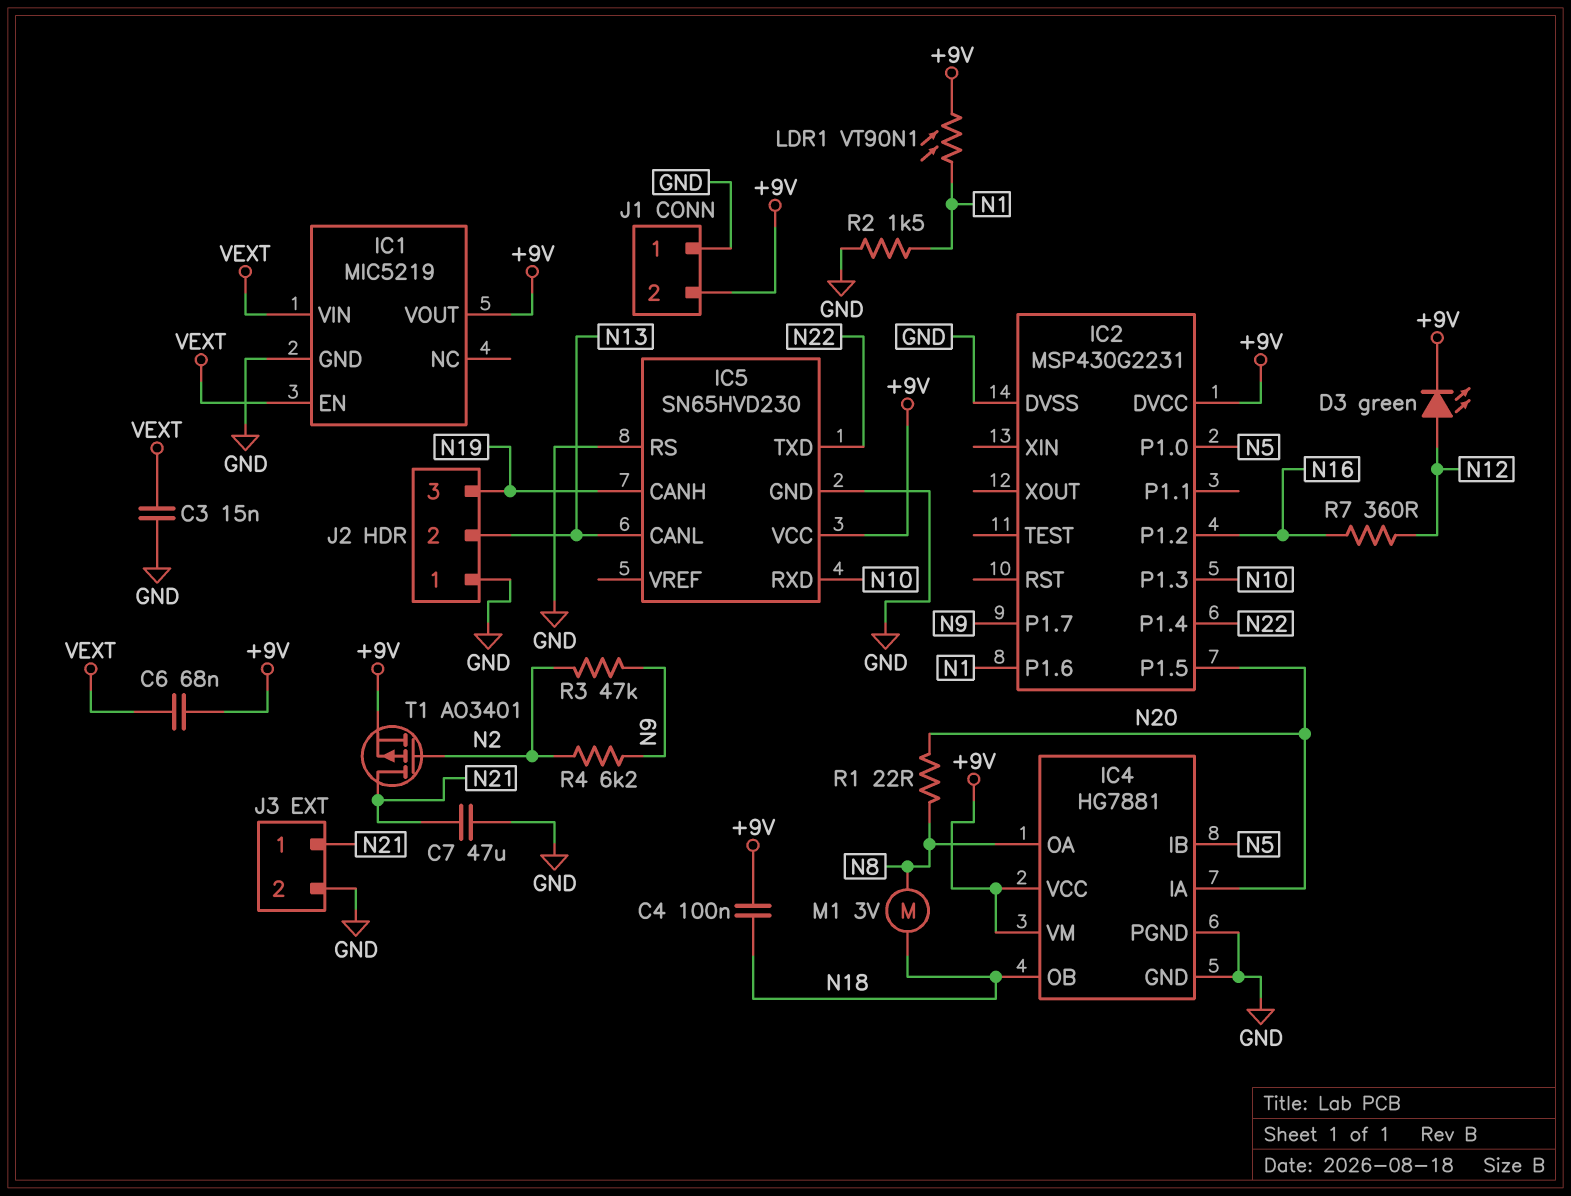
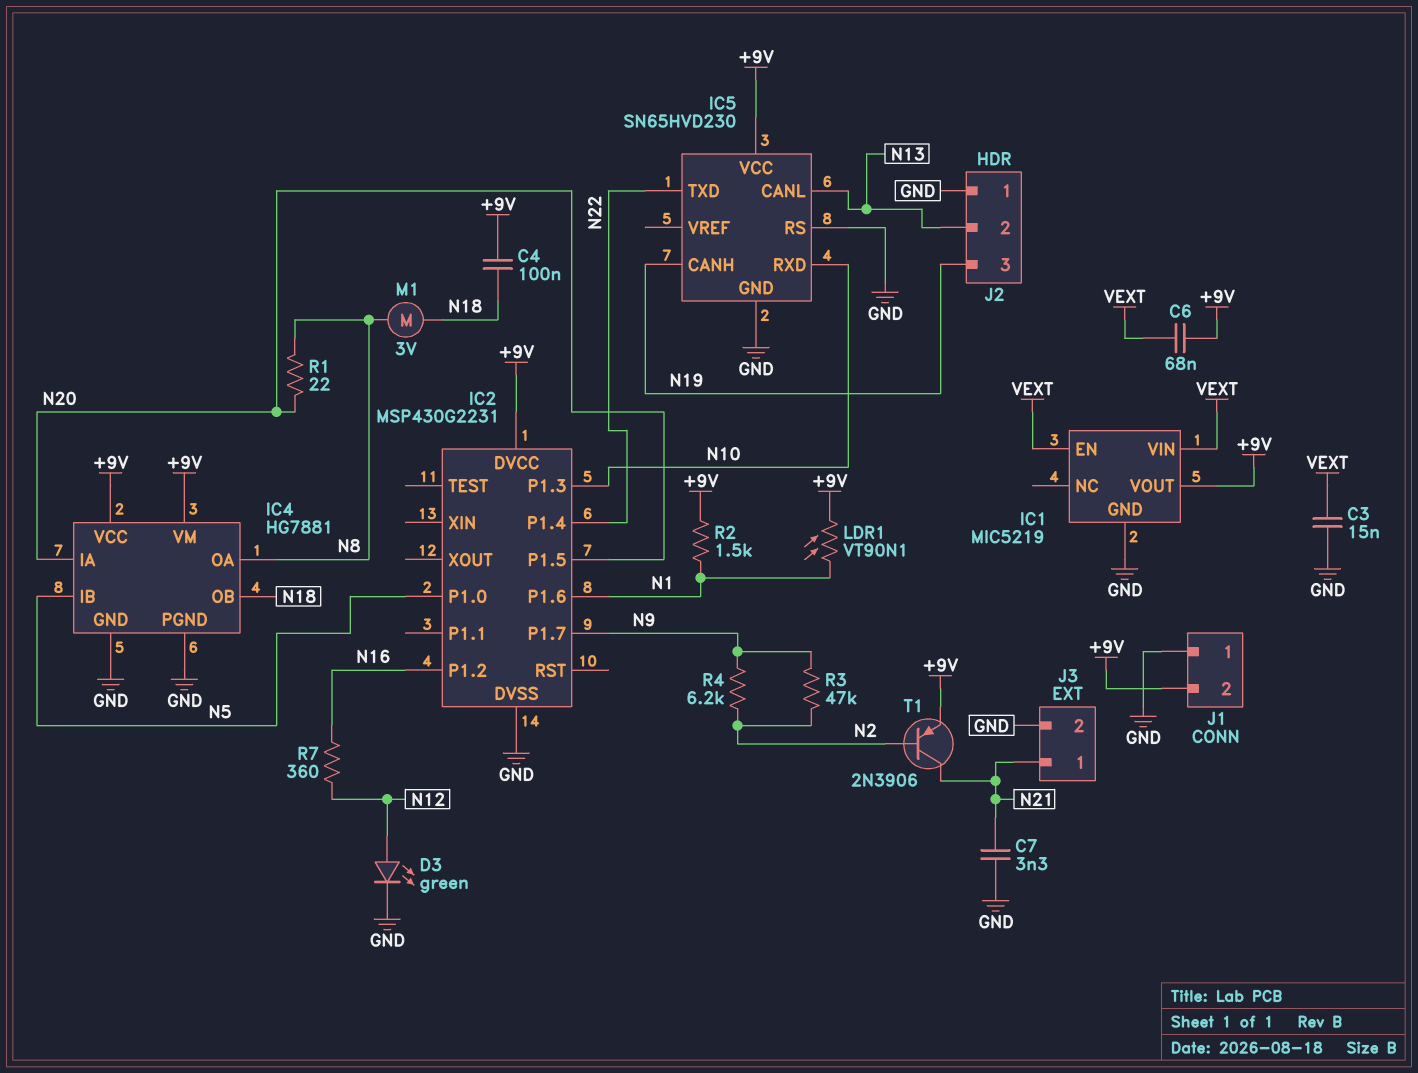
C7: 47uF (GND, N21) -> 3.3nF (GND, N21)
D3: LED green (A N12, K +9V) -> LED green (A N12, K GND)
R2: 1.5k (GND, N1) -> 1.5k (+9V, N1)
T1: PMOS AO3401 (G N2, D N21, S +9V) -> PNP 2N3906 (B N2, C N21, E +9V)

